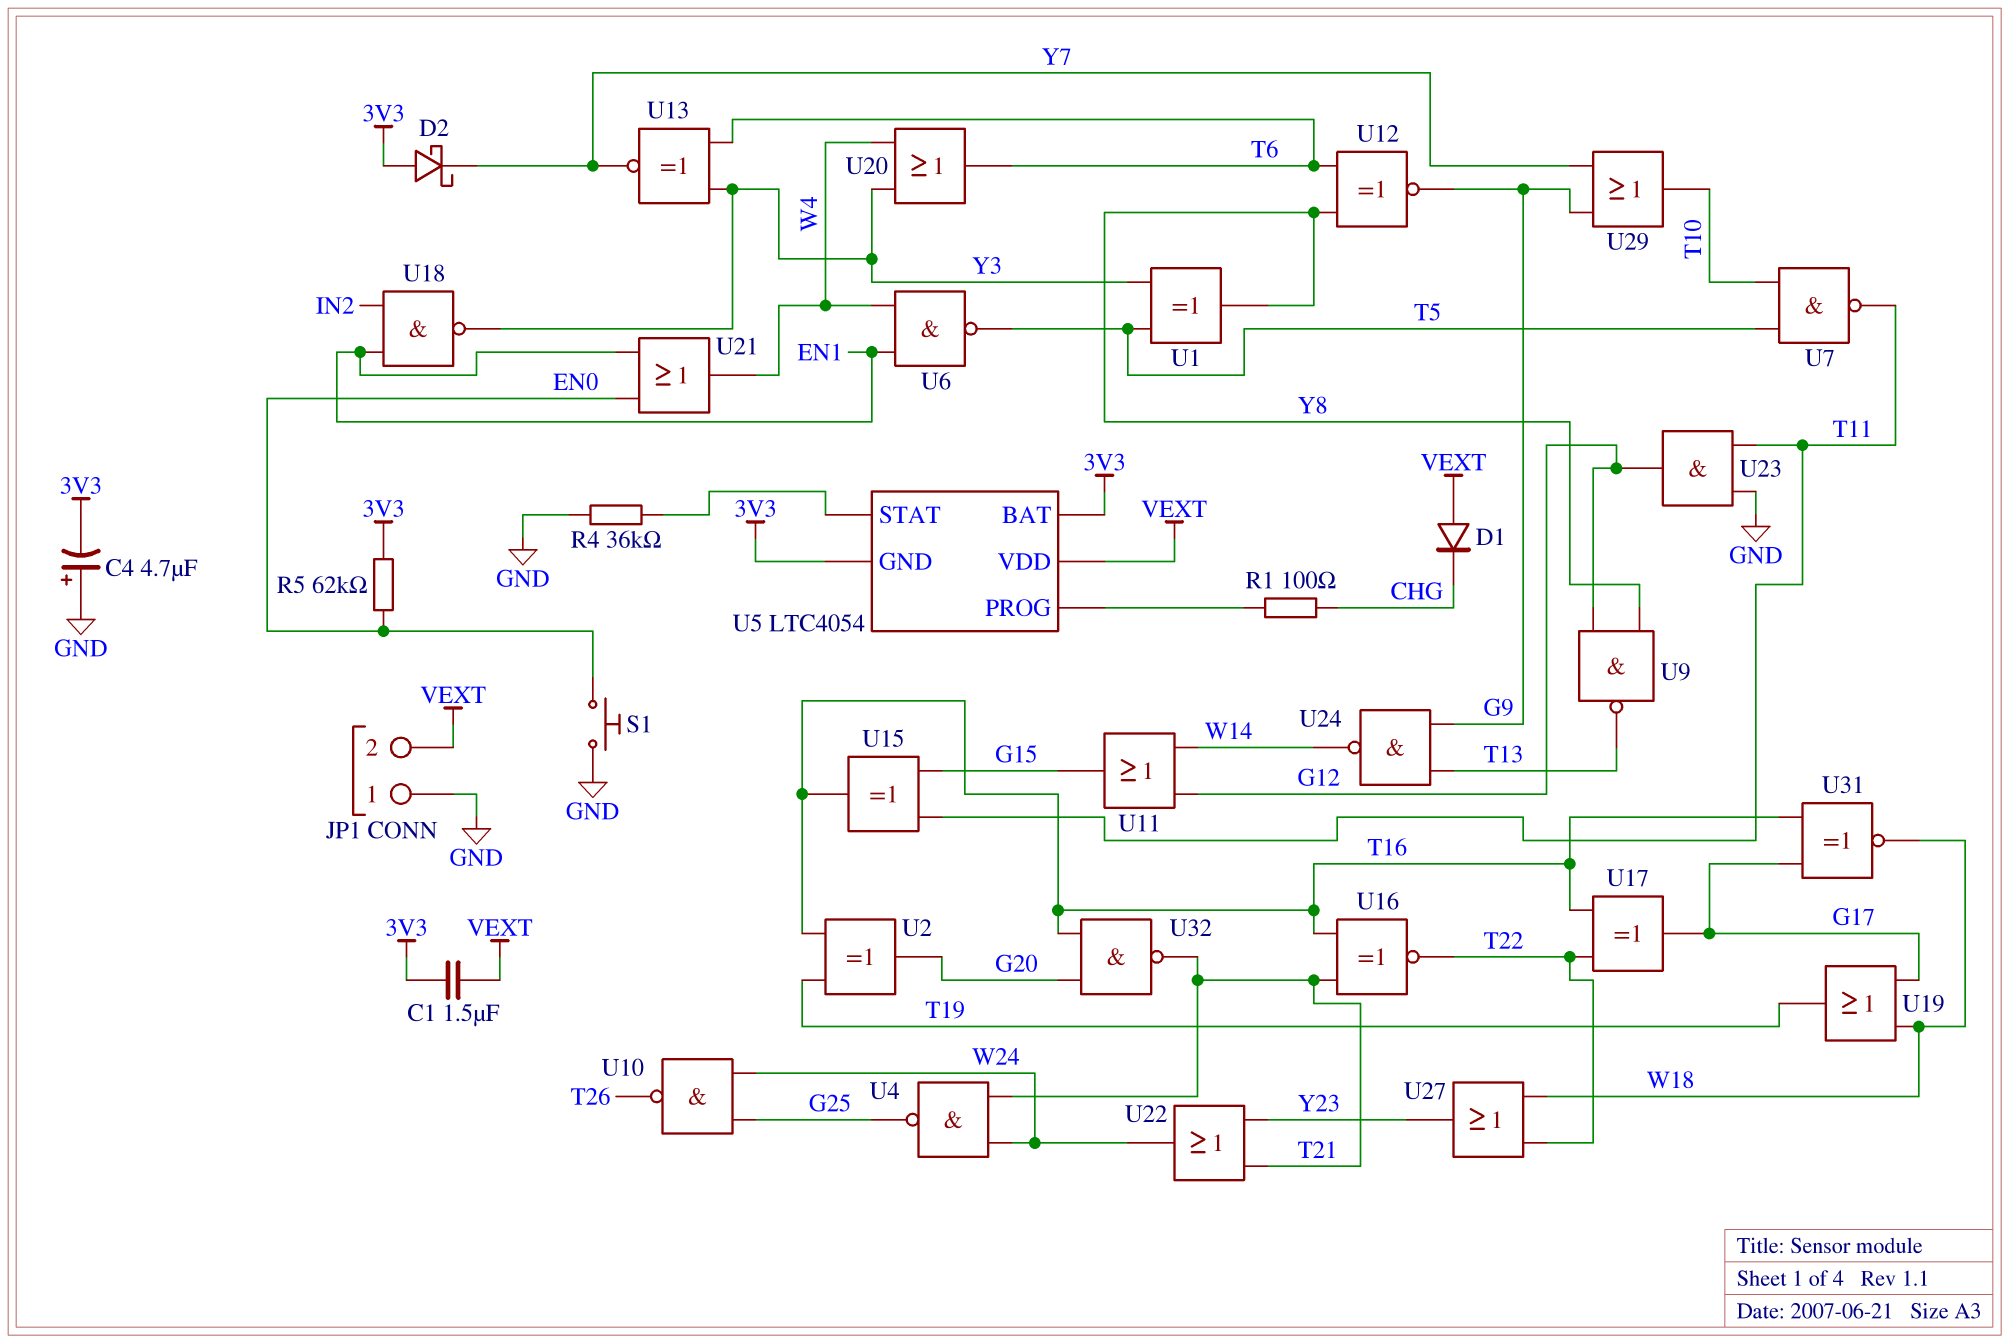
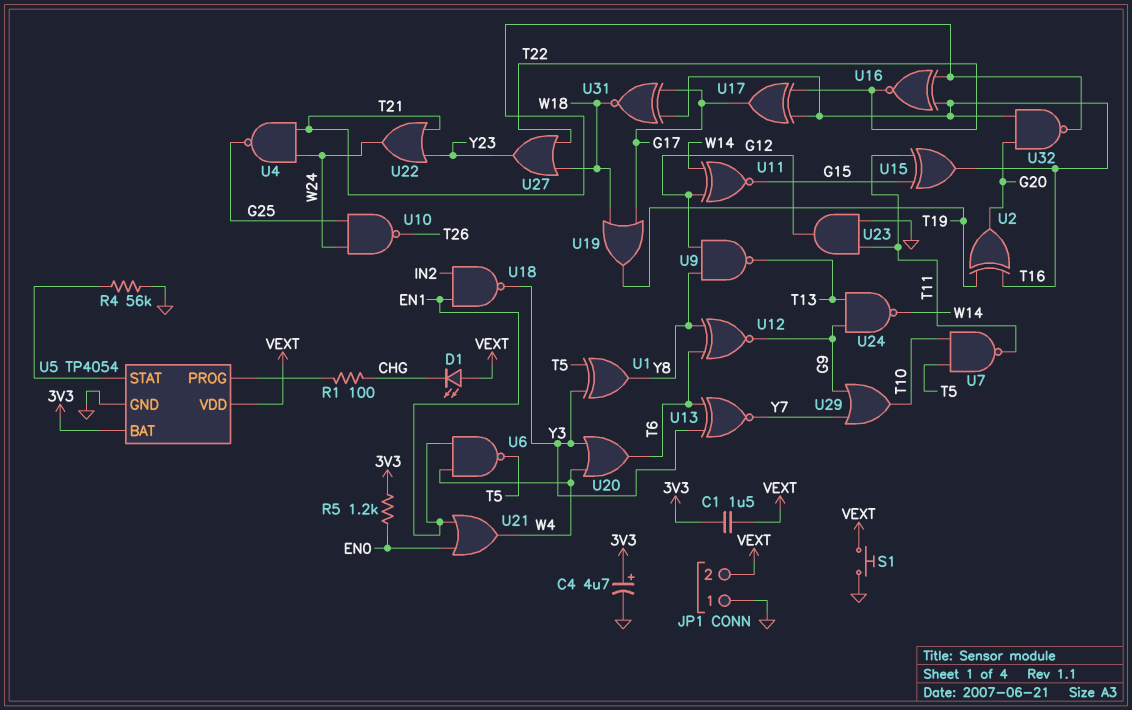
C4: 4.7uF (plus GND, minus 3V3) -> 4.7uF (plus 3V3, minus GND)
D1: diode (A VEXT, K CHG) -> LED (A VEXT, K CHG)
D2: schottky (A 3V3, K Y7) -> none
R4: 36k (GND, U5/STAT) -> 56k (GND, U5/STAT)
R5: 62k (3V3, EN0) -> 1.2k (3V3, EN0)
S1: button (EN0, GND) -> button (GND, VEXT)
U5: LTC4054 -> TP4054
U5 pin GND: 3V3 -> GND
U11: OR (in G12, in W14, out G15) -> XNOR (in G12, in W14, out G15)

